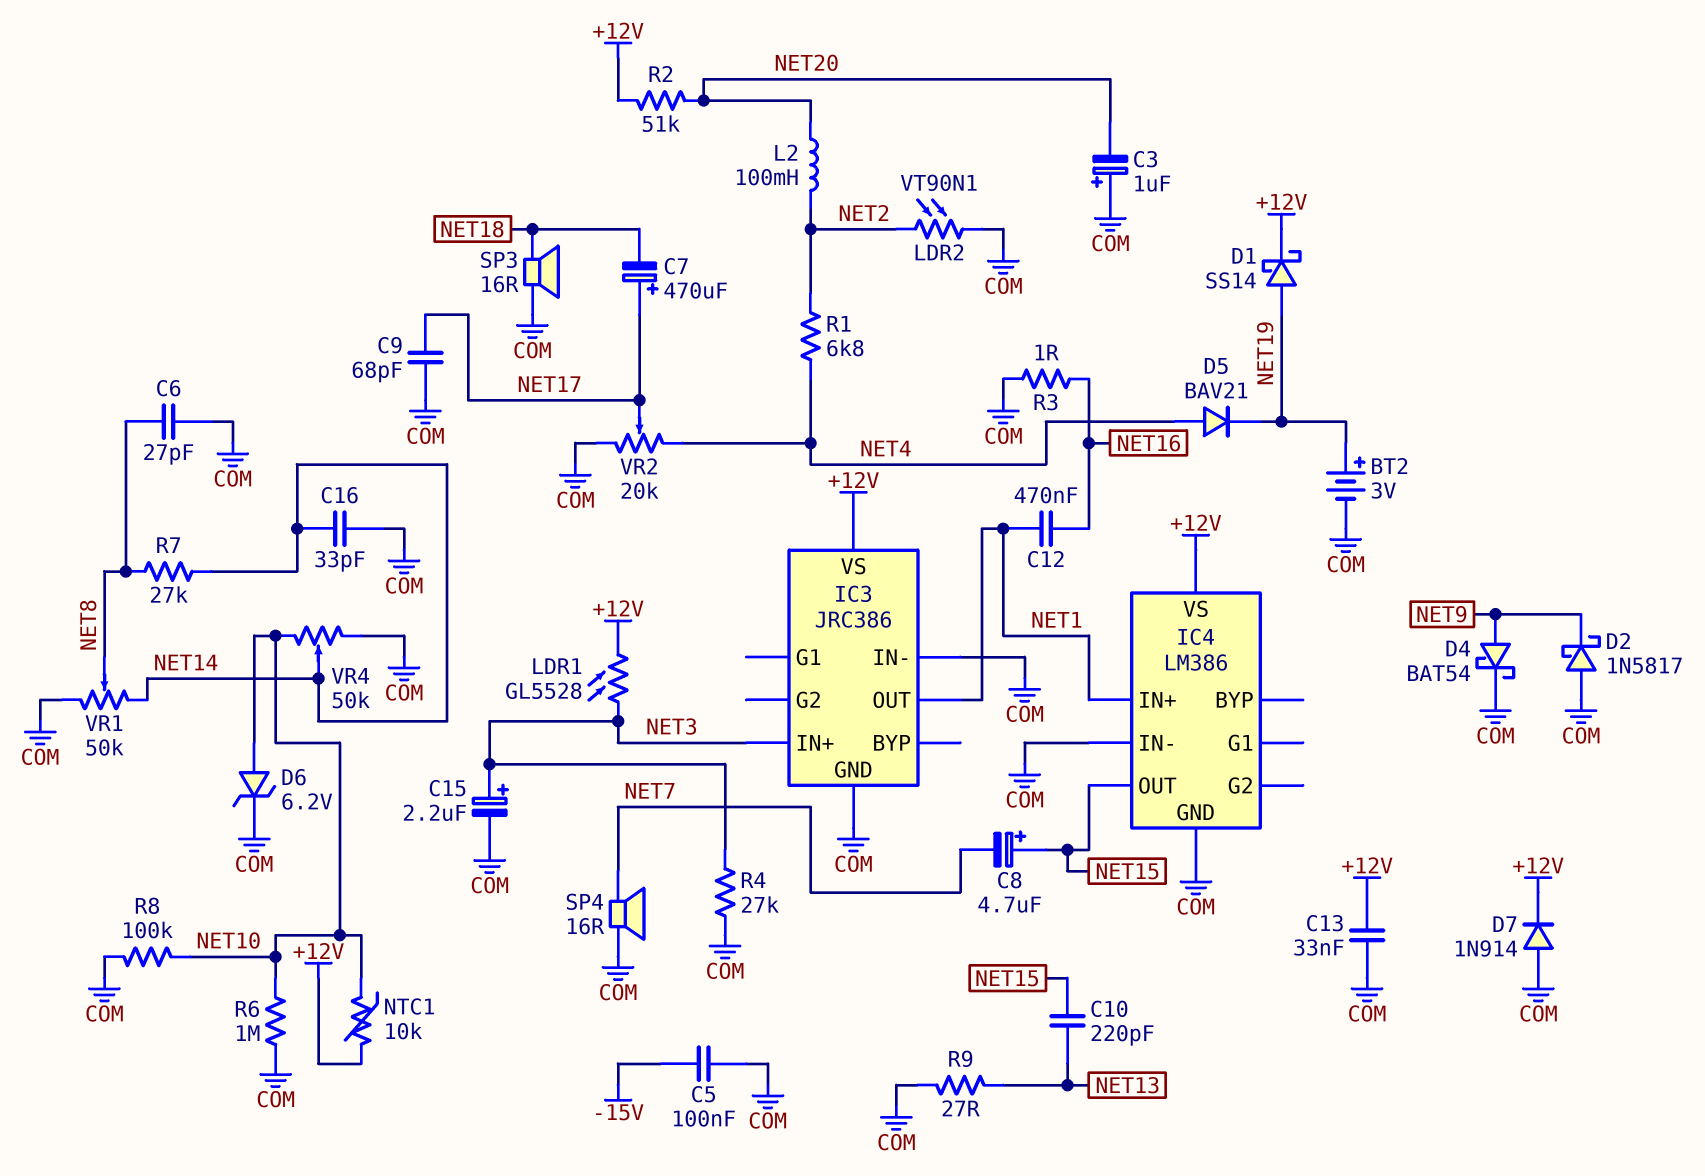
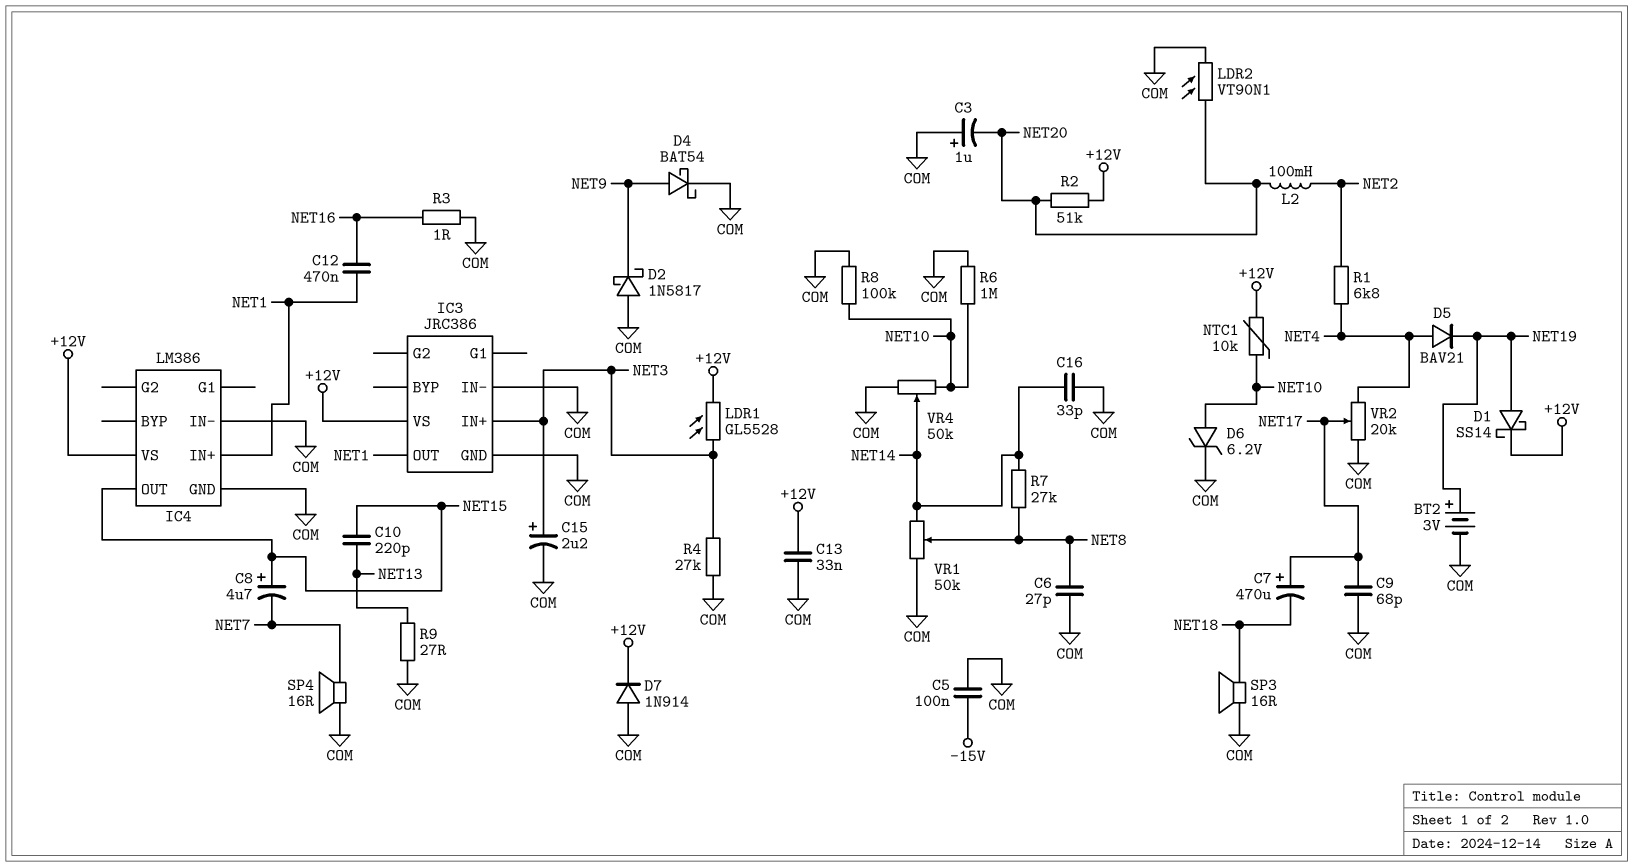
LDR2: VT90N1 (COM, NET2) -> VT90N1 (COM, NET20)

